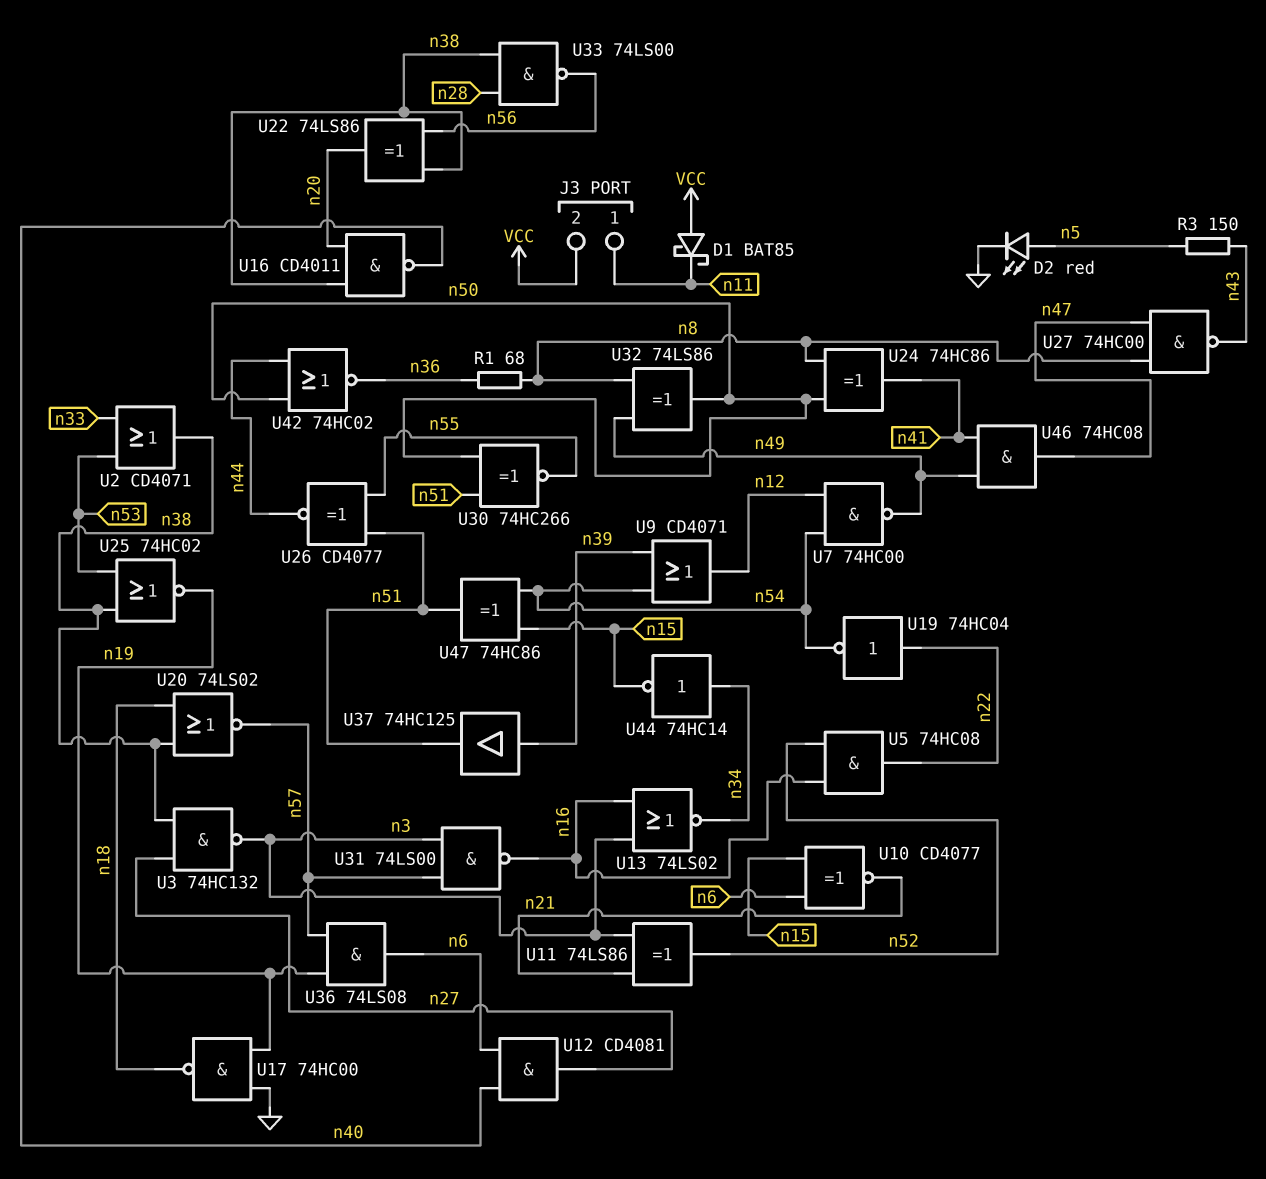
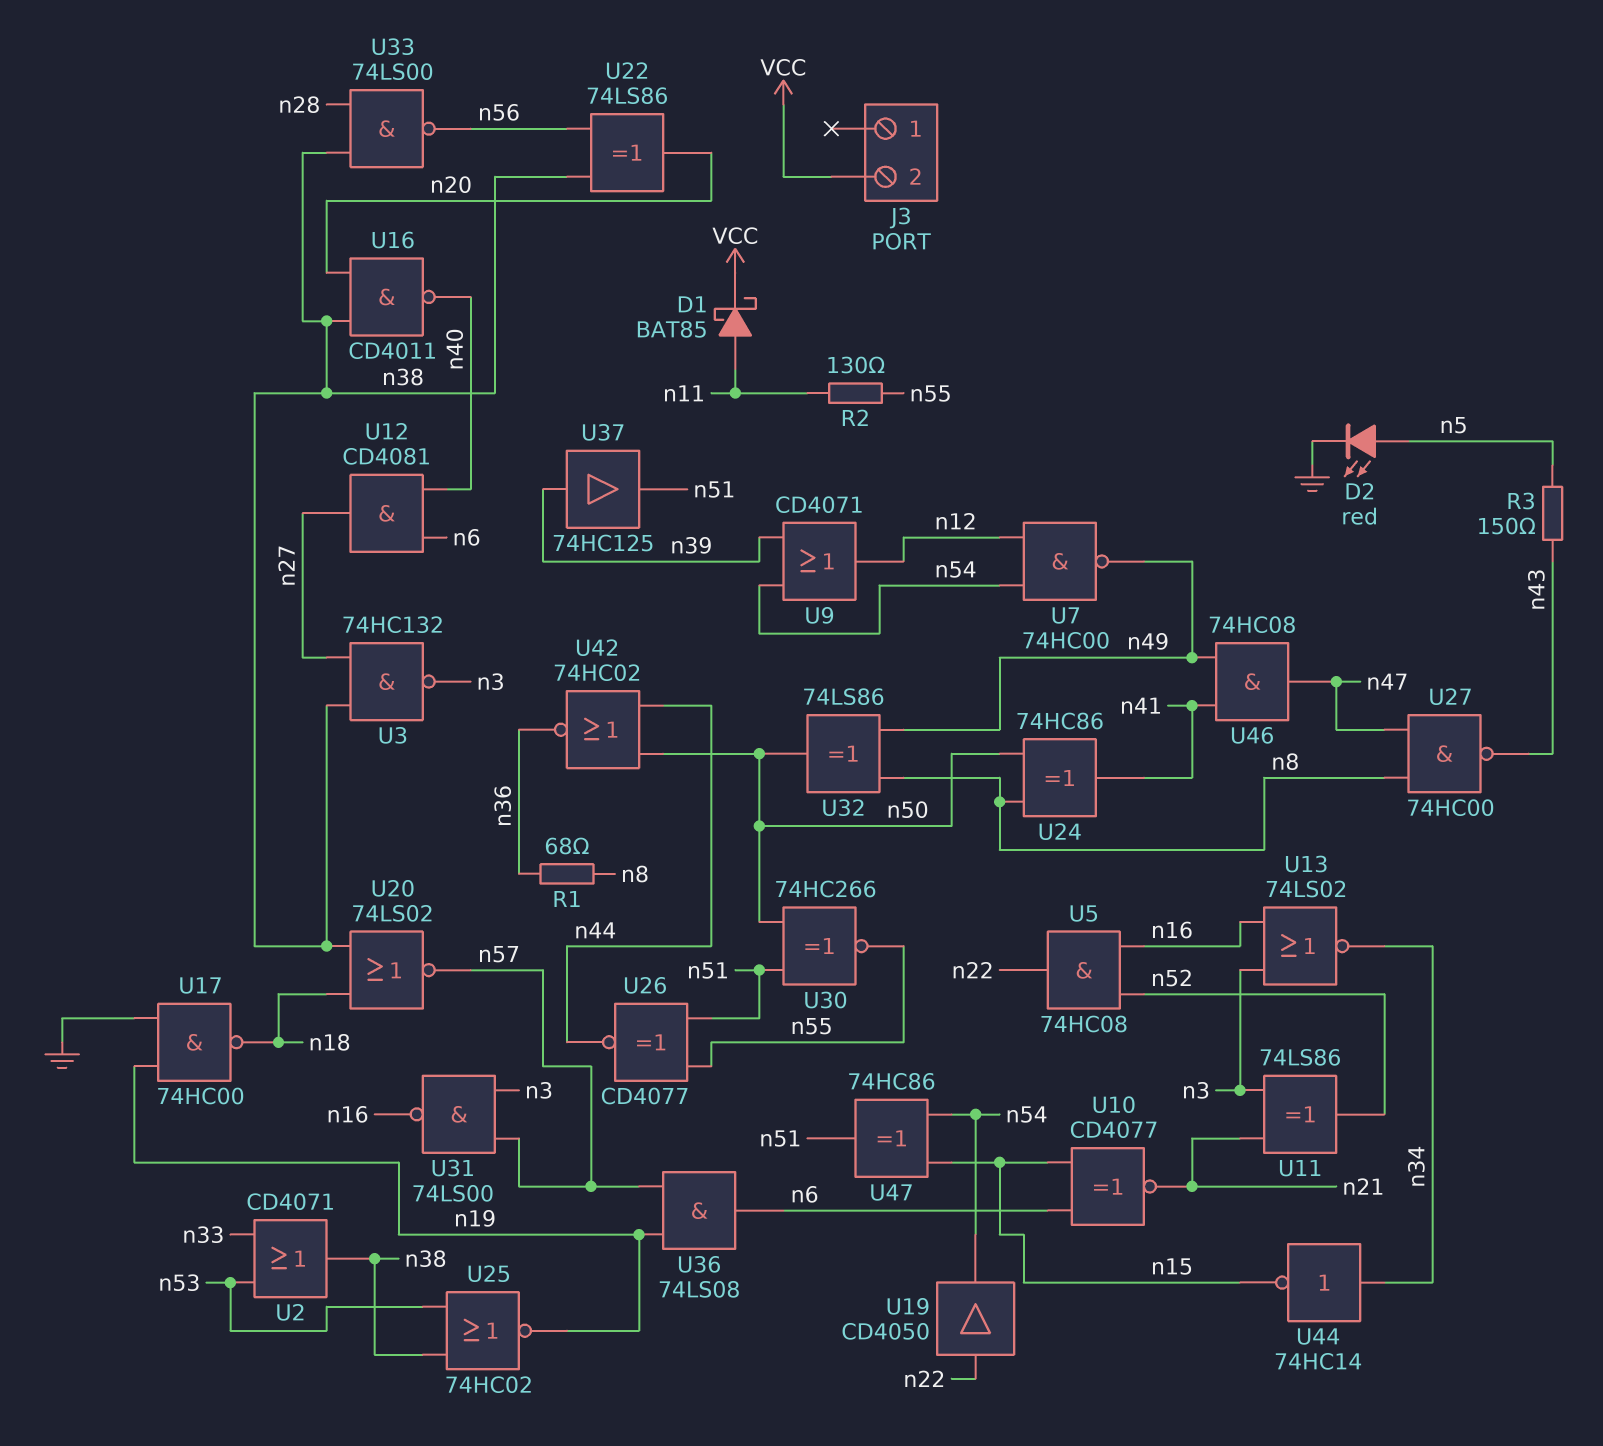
D1: schottky BAT85 (A VCC, K n11) -> schottky BAT85 (A n11, K VCC)
J3 pin 1: n11 -> none
R2: none -> 130 (n11, n55)
U19: NOT 74HC04 (in n22, out n54) -> buffer CD4050 (in n22, out n54)

